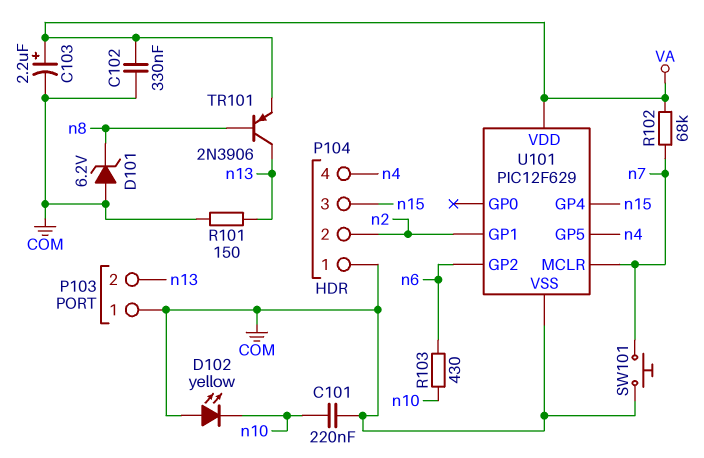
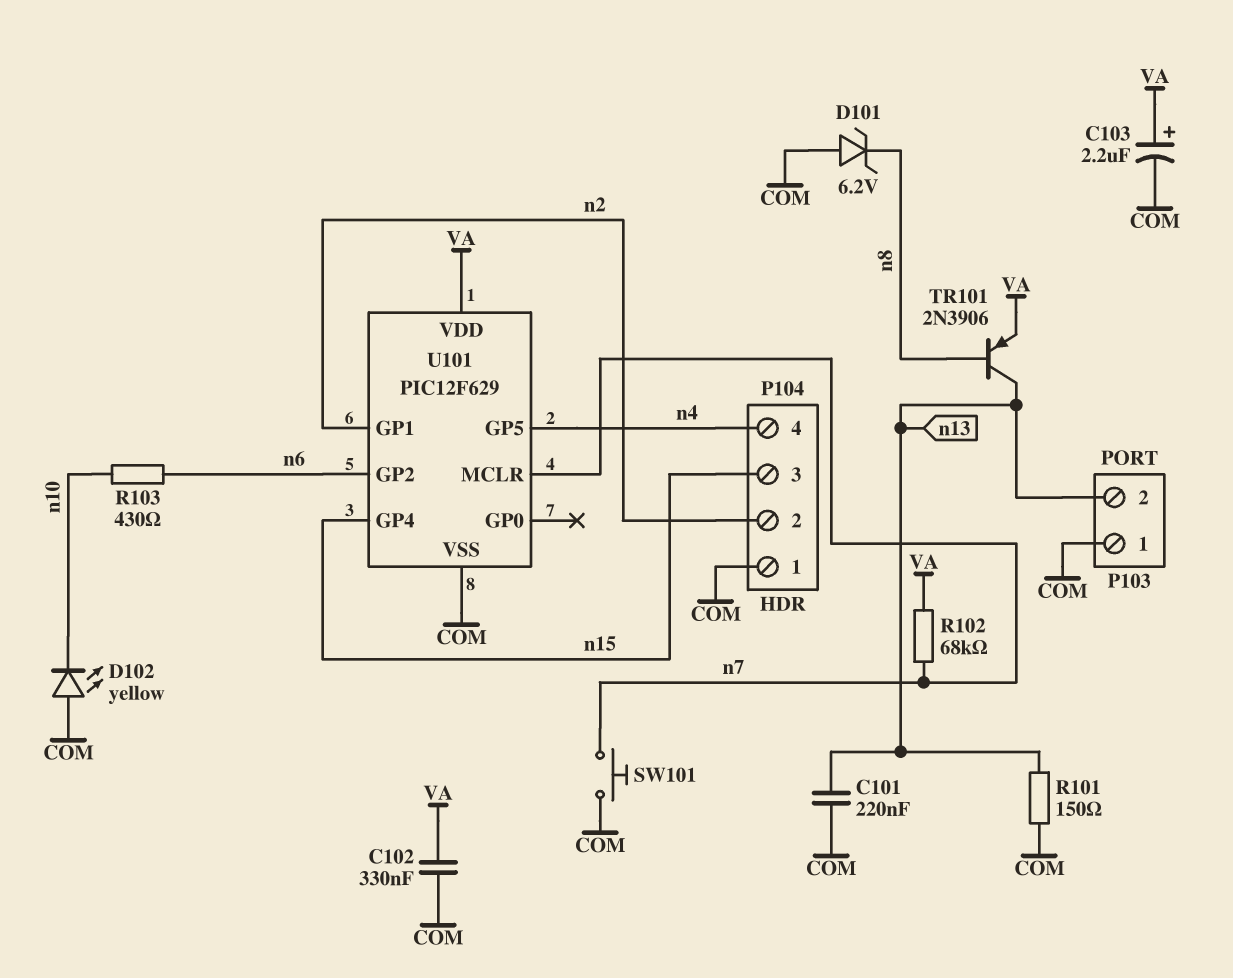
C101: 220nF (COM, n10) -> 220nF (COM, n13)

